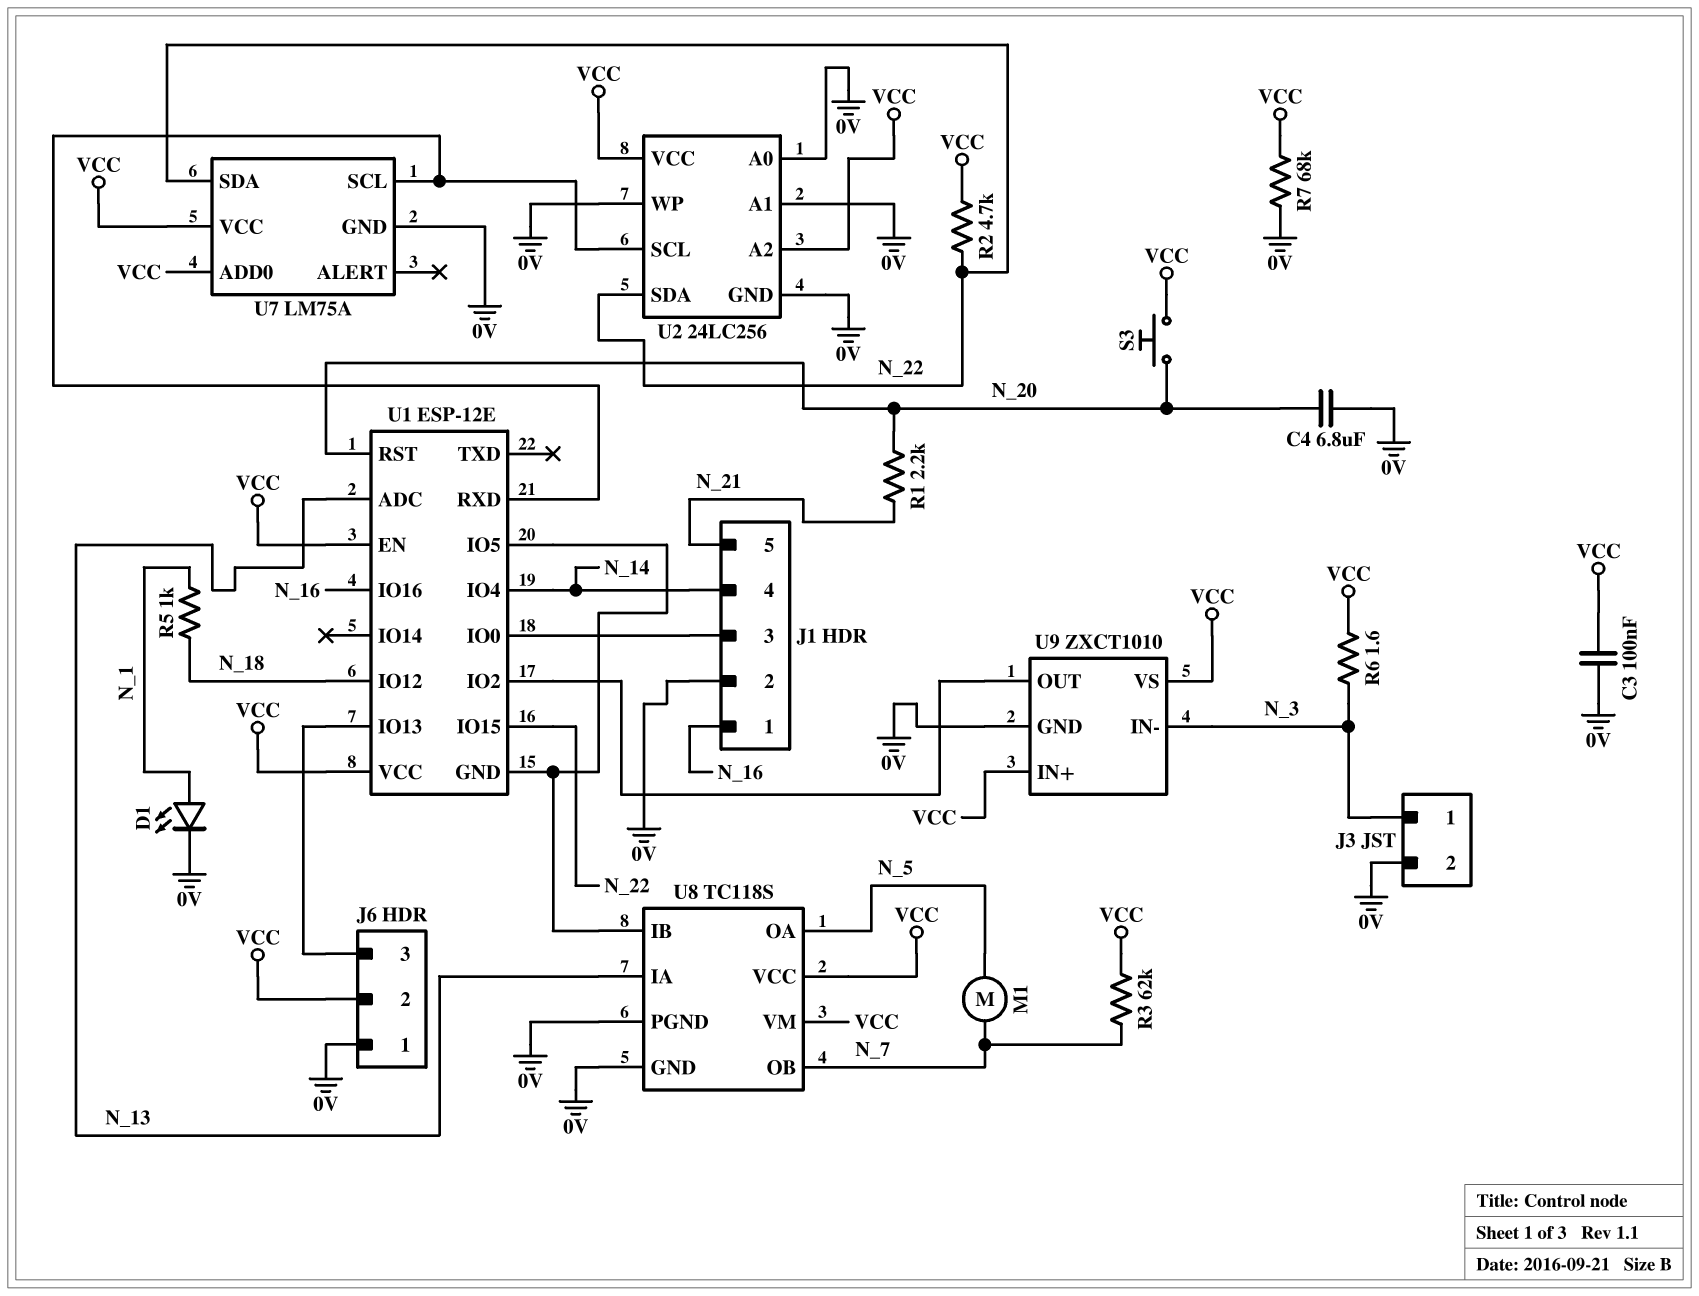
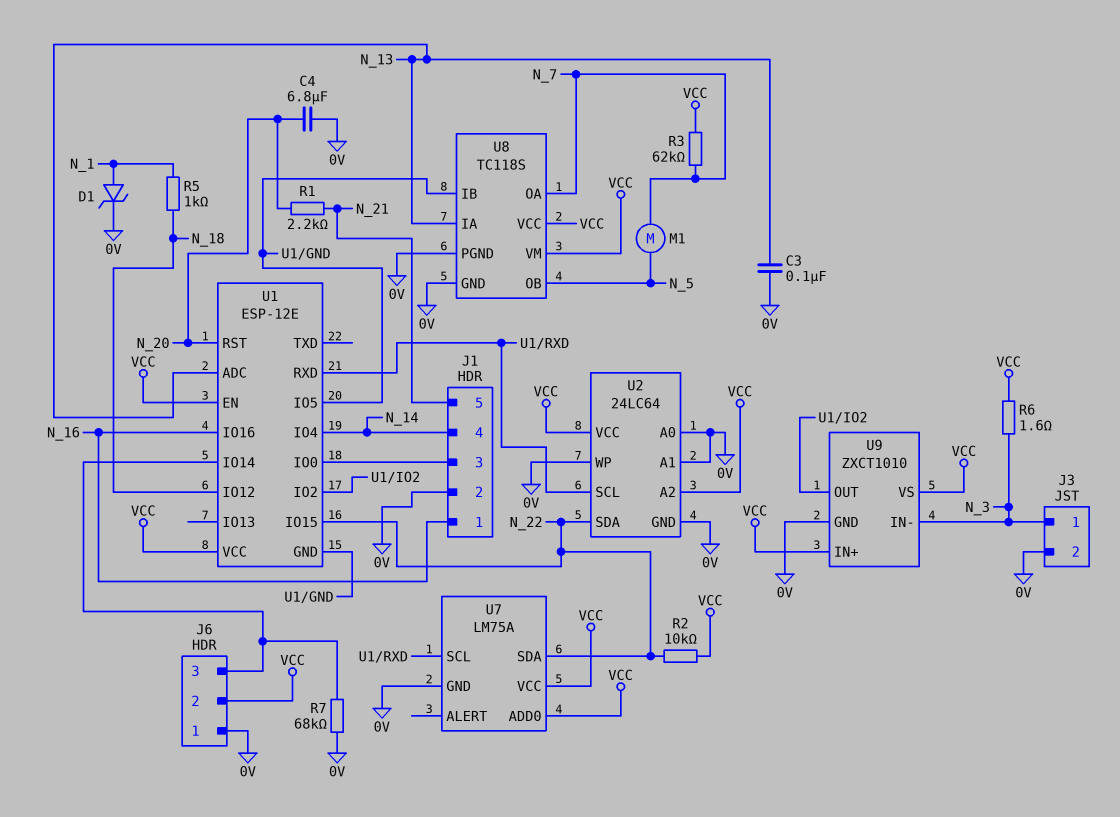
C3: 100nF (0V, VCC) -> 100nF (0V, N_13)
D1: LED (A N_1, K 0V) -> zener (A N_1, K 0V)
R2: 4.7k (N_22, VCC) -> 10k (N_22, VCC)
R7: 68k (0V, VCC) -> 68k (0V, J6/3)
S3: button (N_20, VCC) -> none
U1 pin IO13: J6/3 -> none
U1 pin IO14: none -> J6/3
U2: 24LC256 -> 24LC64
U8 pin OA: N_5 -> N_7
U8 pin OB: N_7 -> N_5

